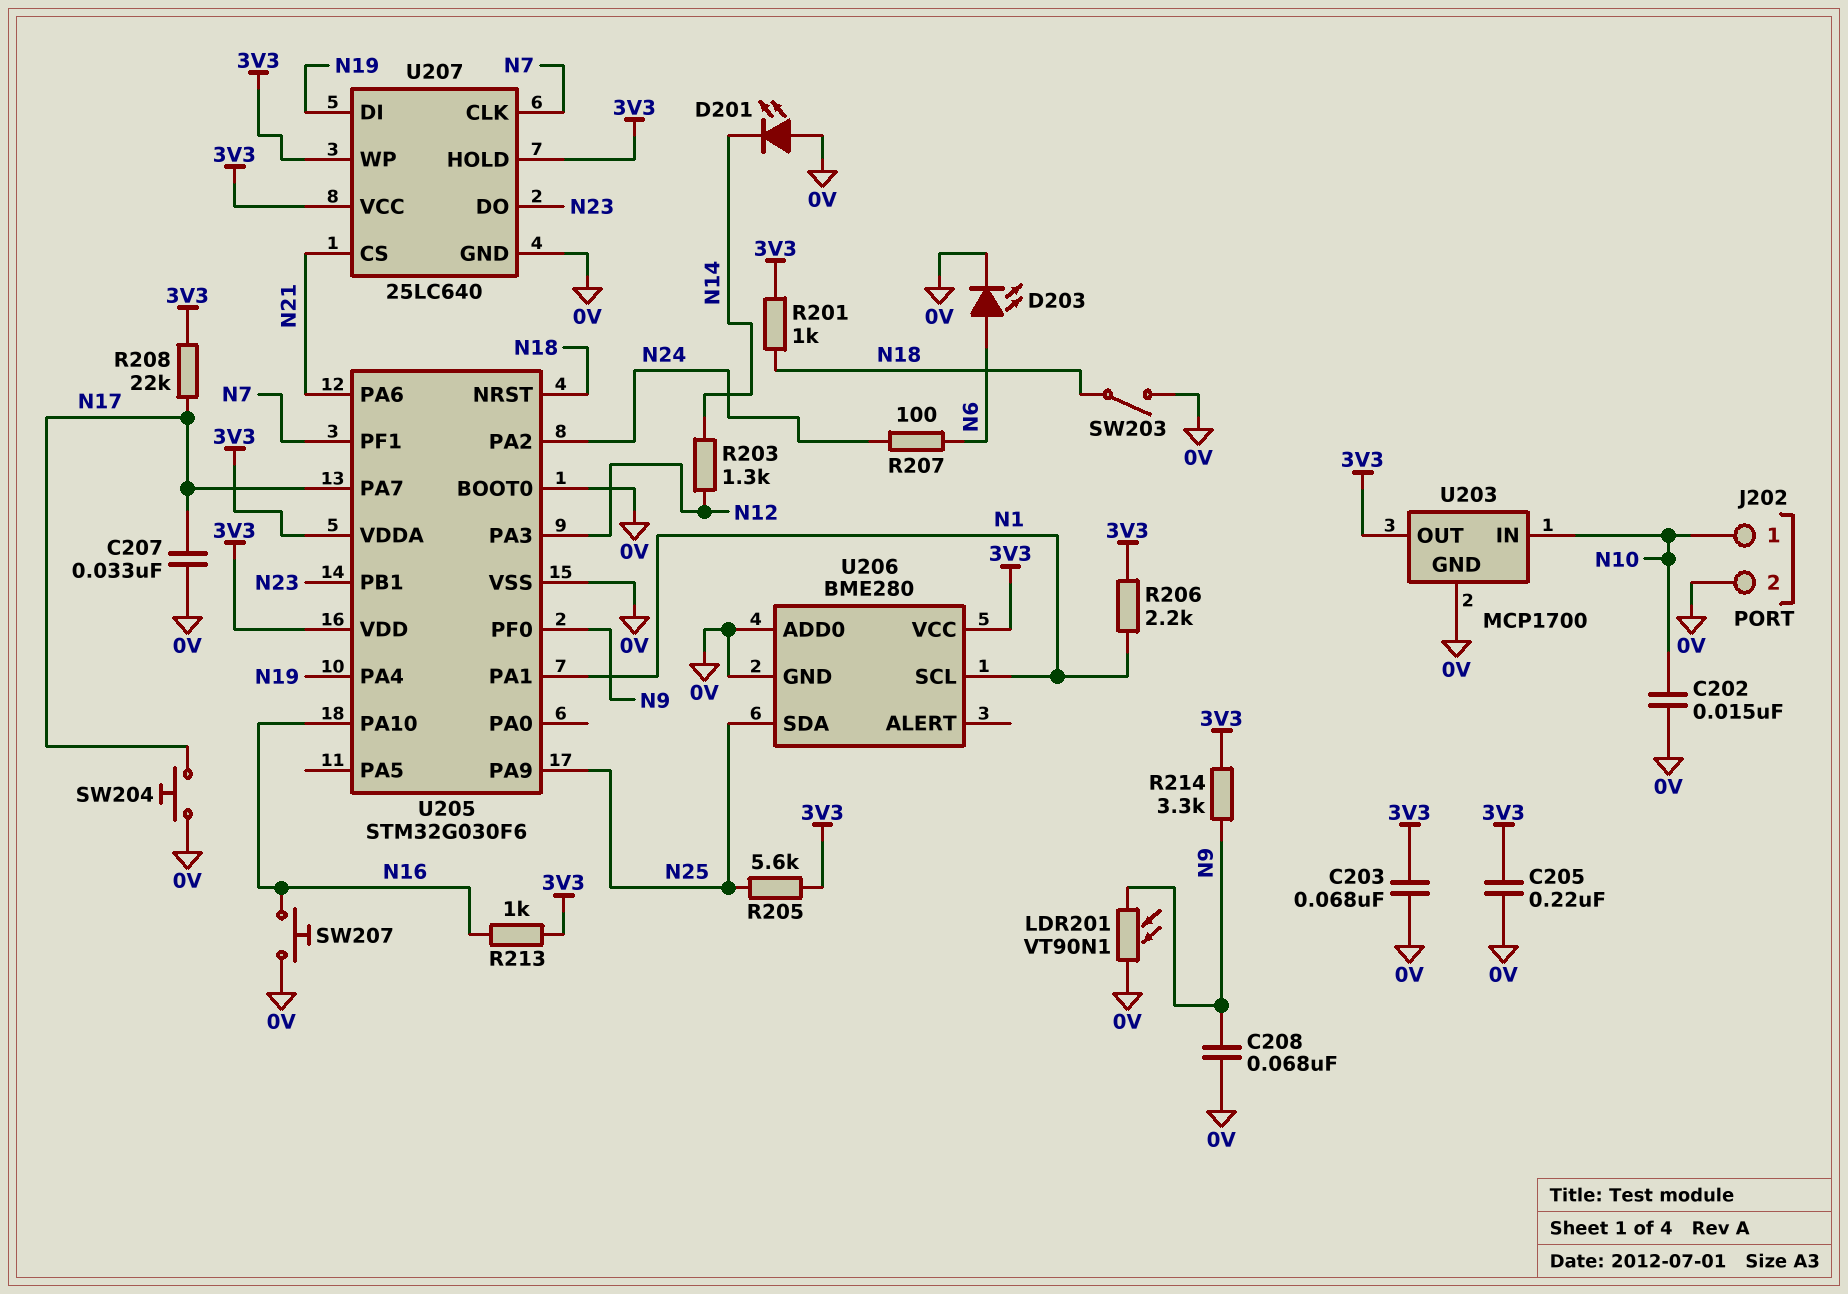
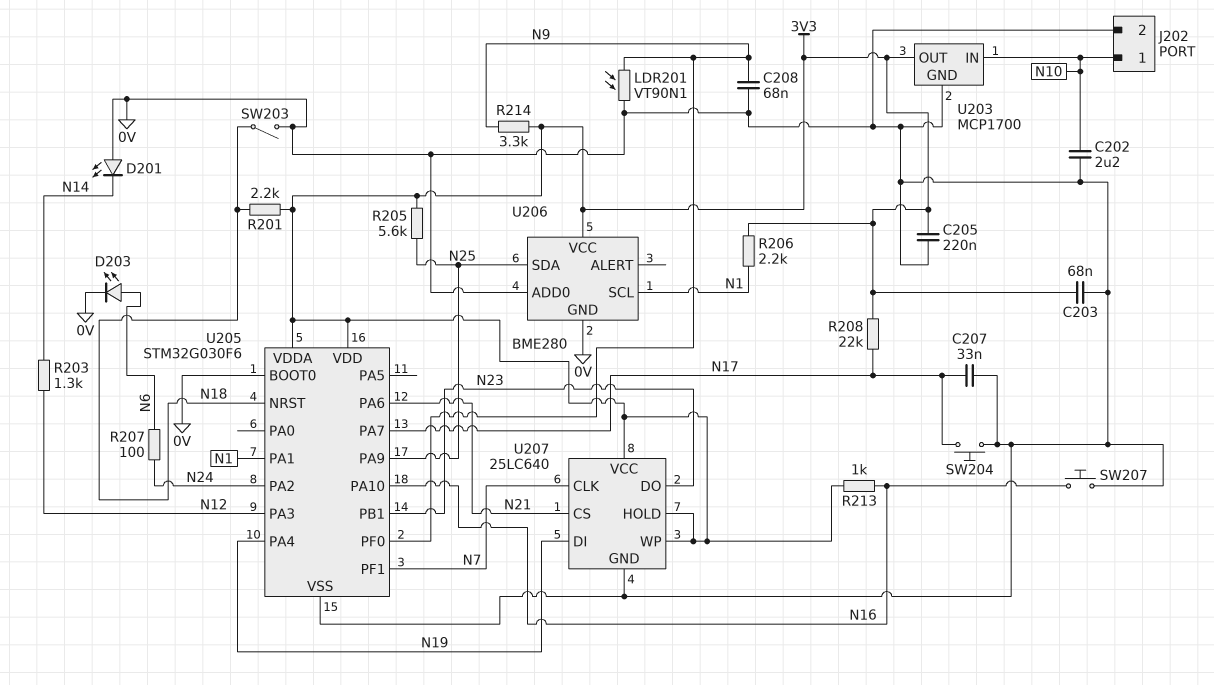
C202: 15nF (0V, N10) -> 2.2uF (0V, N10)
R201: 1k (3V3, N18) -> 2.2k (3V3, N18)

